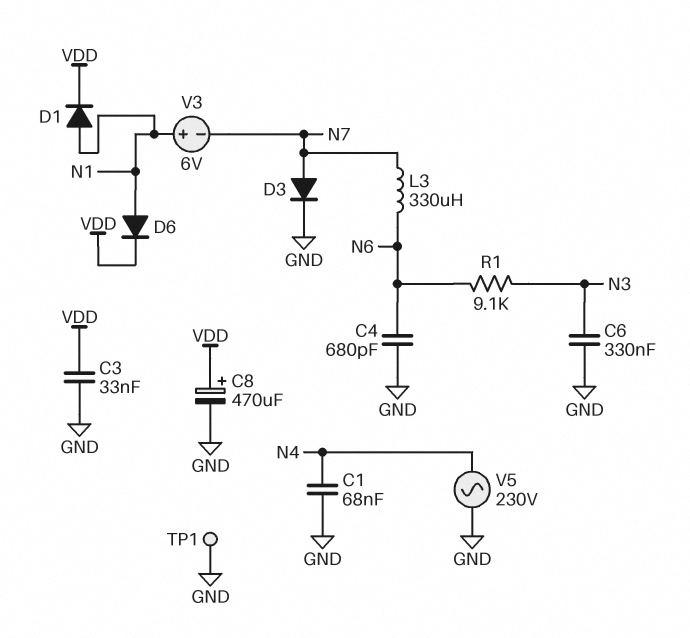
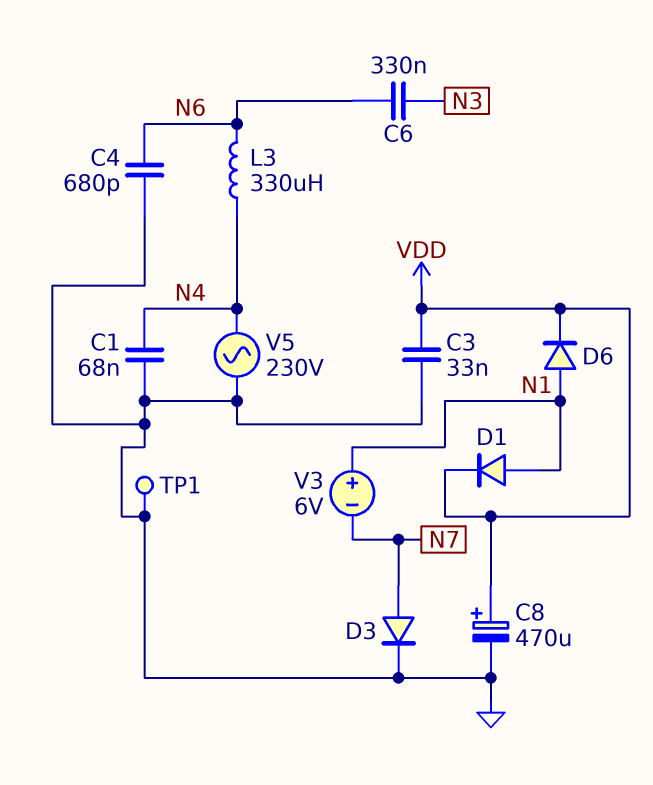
C6: 330nF (GND, N3) -> 330nF (N3, N6)
L3: 330uH (N6, N7) -> 330uH (N4, N6)
R1: 9.1k (N3, N6) -> none

